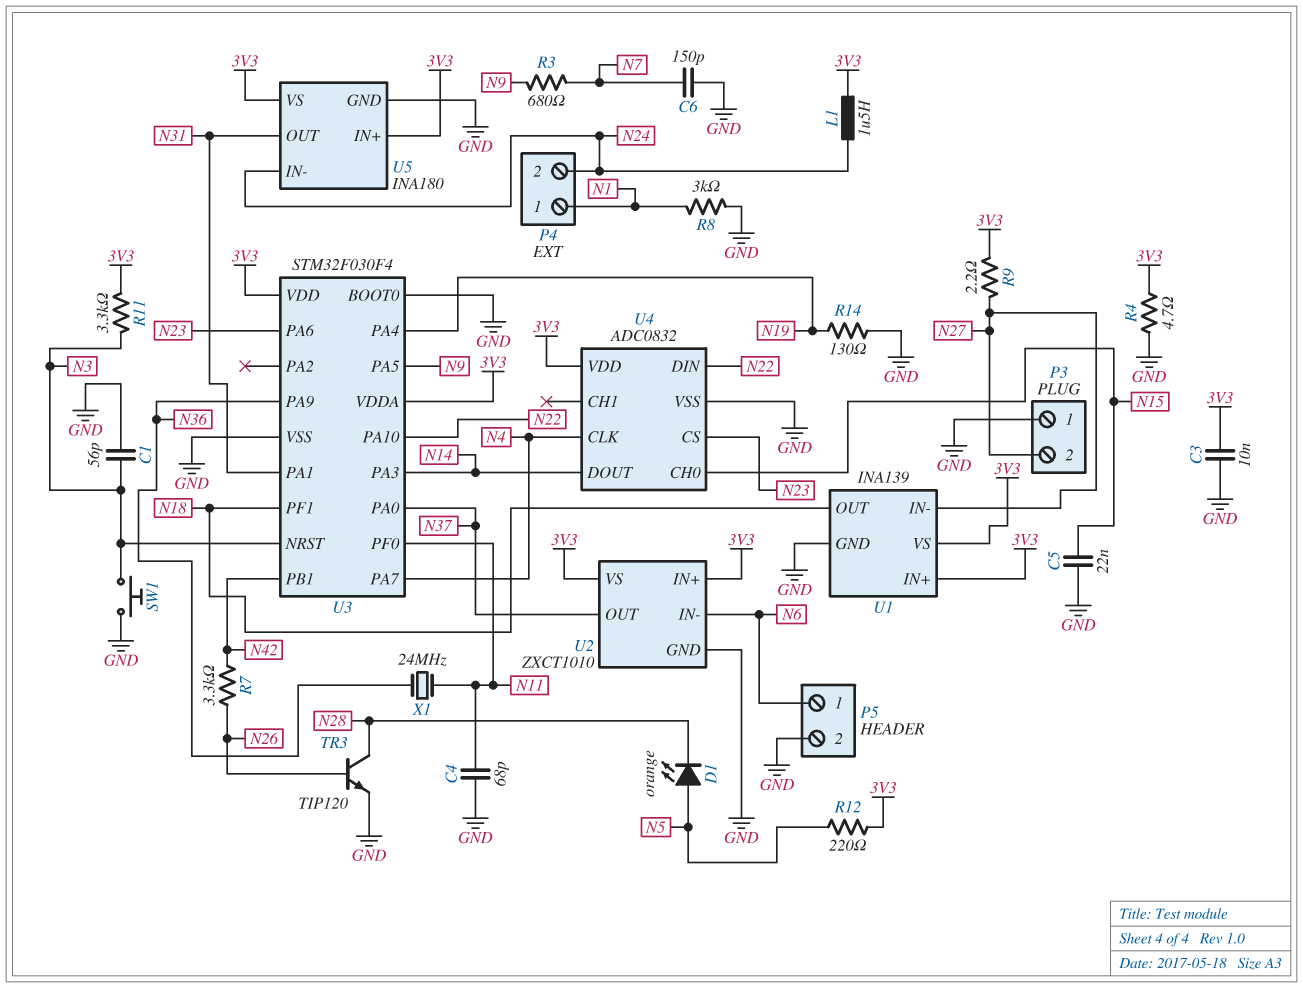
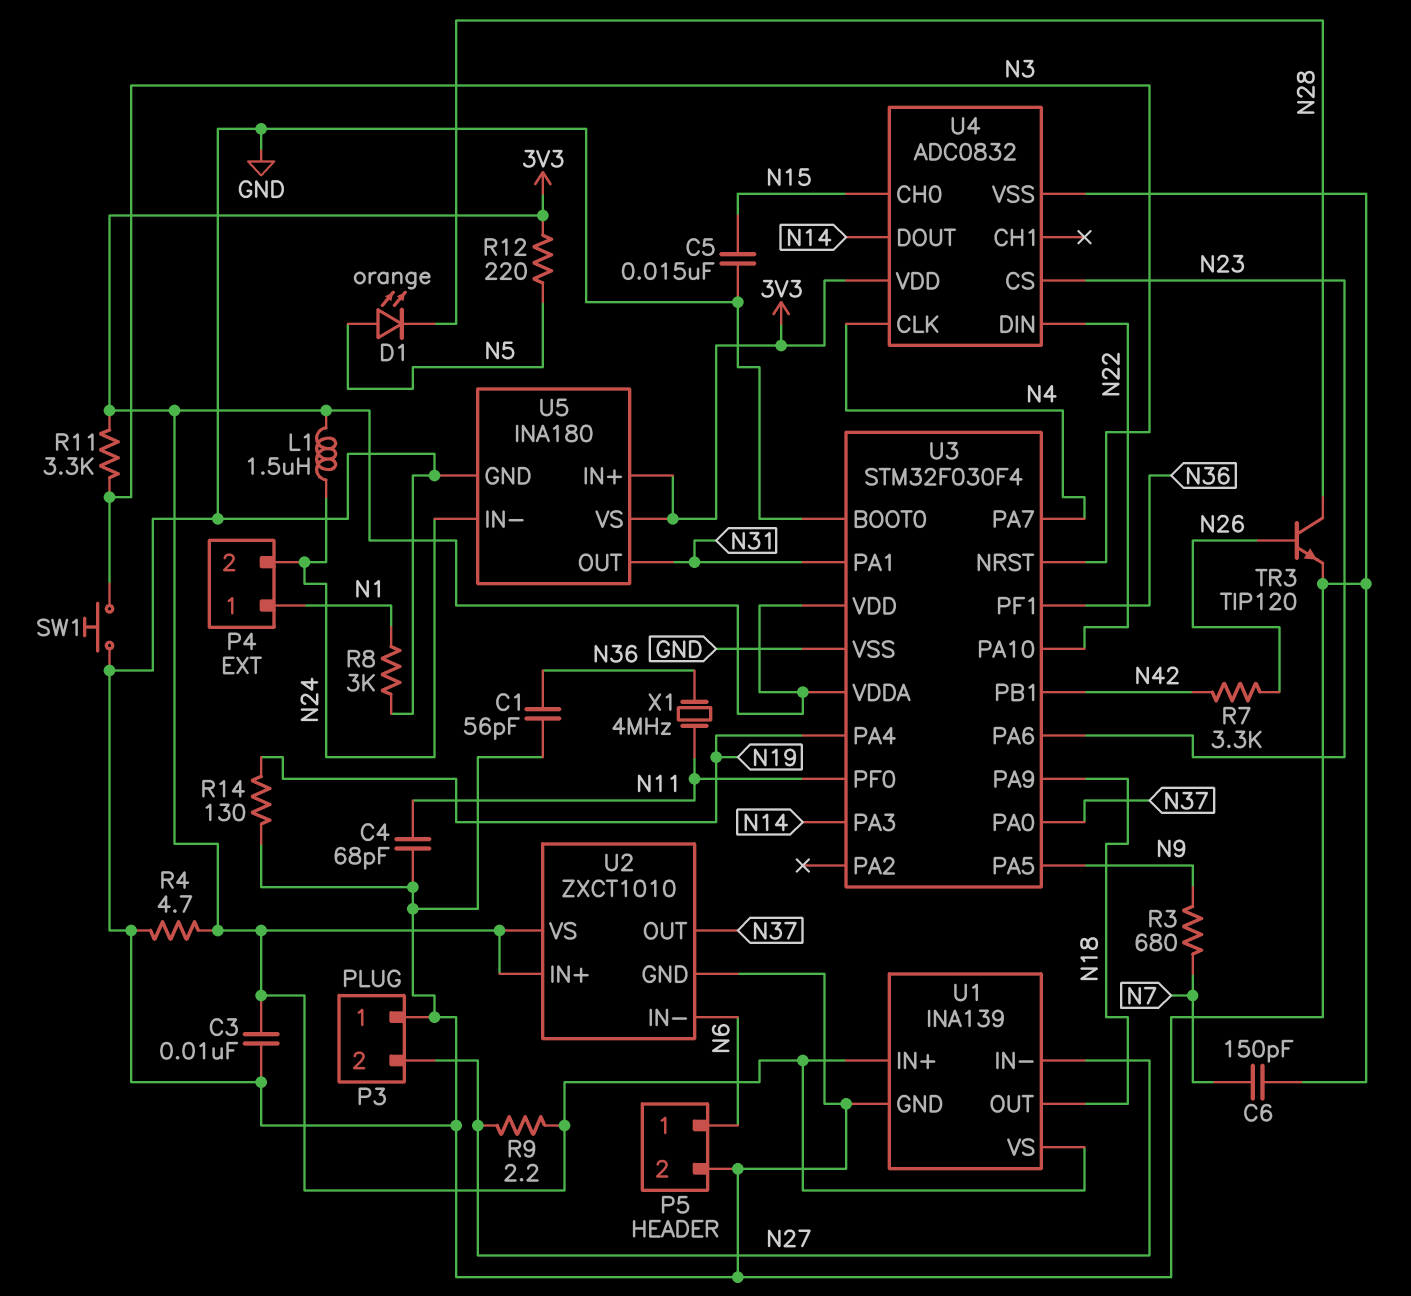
C1: 56pF (GND, N3) -> 56pF (GND, N36)
C5: 22nF (GND, N15) -> 15nF (GND, N15)
U3 pin PA9: N36 -> N18
U3 pin PF1: N18 -> N36
X1: 24MHz (N11, N36) -> 4MHz (N11, N36)

